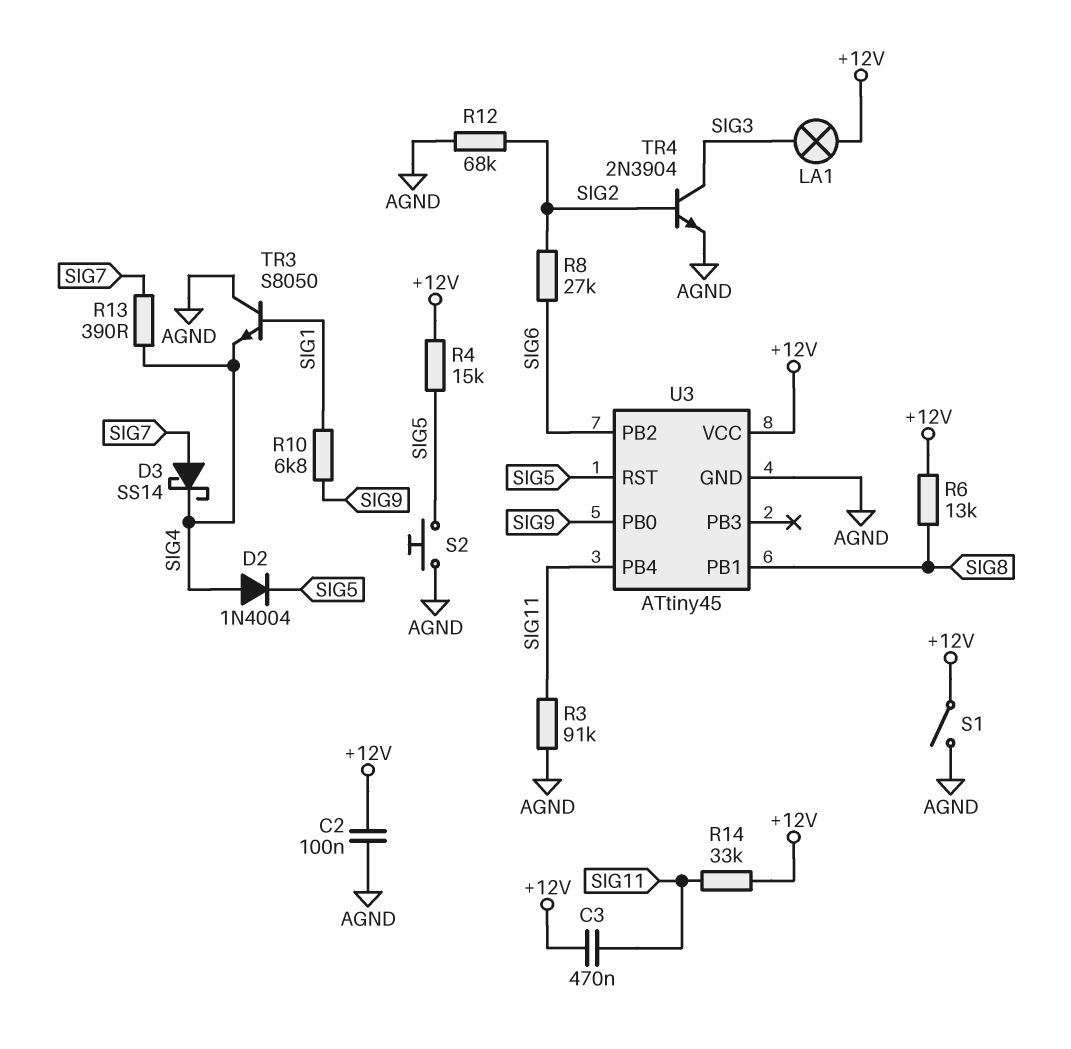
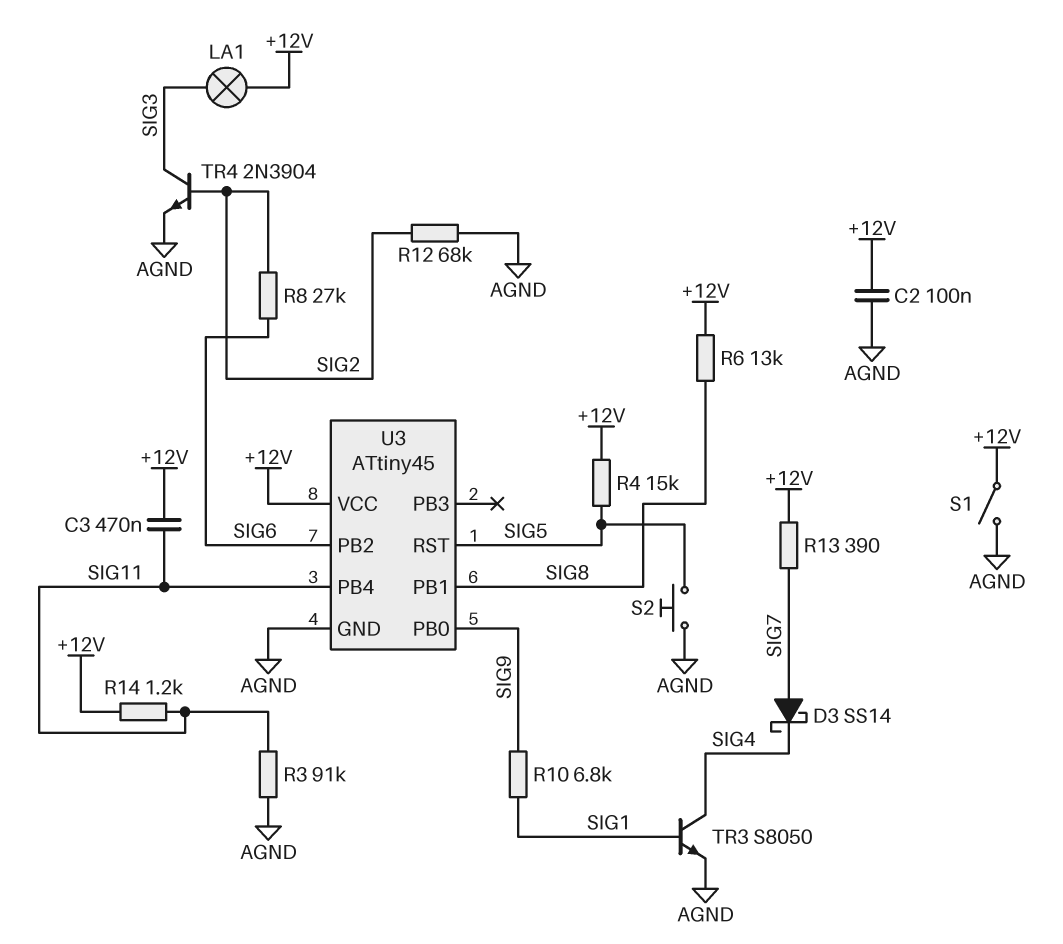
D2: diode 1N4004 (A SIG4, K SIG5) -> none
R13: 390 (SIG4, SIG7) -> 390 (+12V, SIG7)
R14: 33k (+12V, SIG11) -> 1.2k (+12V, SIG11)
TR3: NPN S8050 (B SIG1, C AGND, E SIG4) -> NPN S8050 (B SIG1, C SIG4, E AGND)

